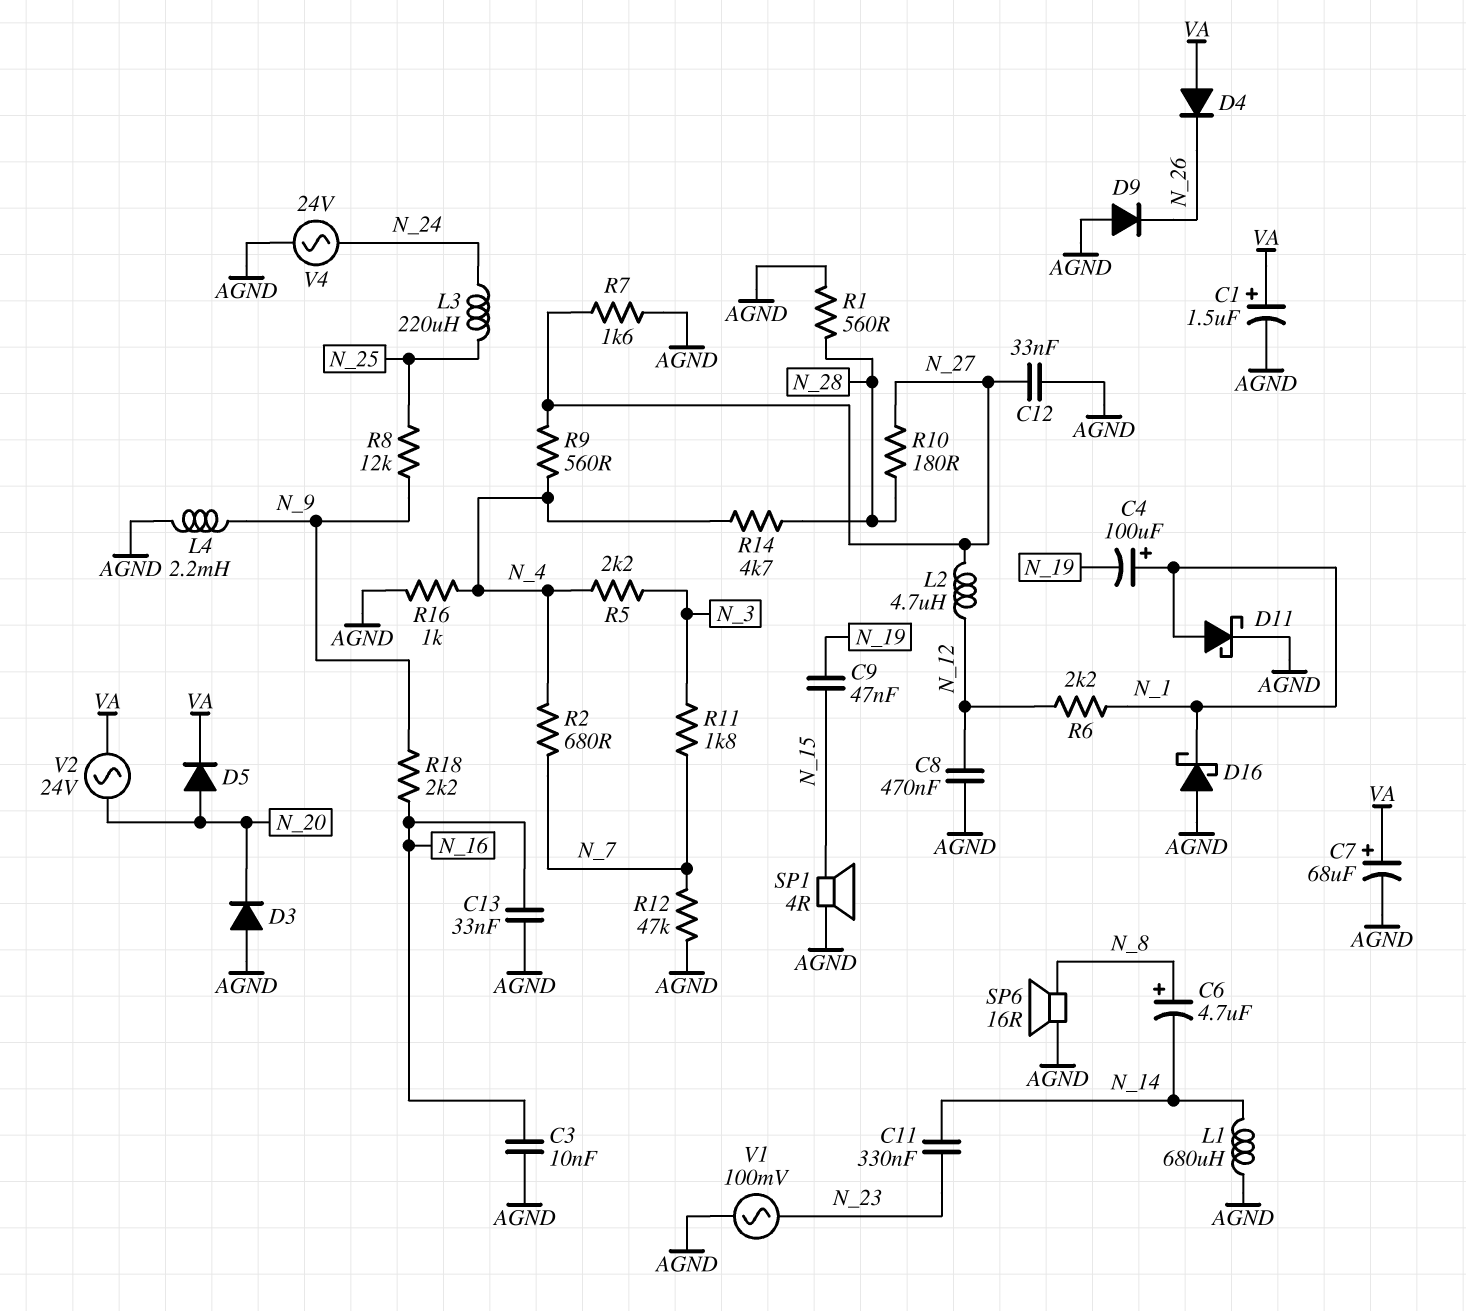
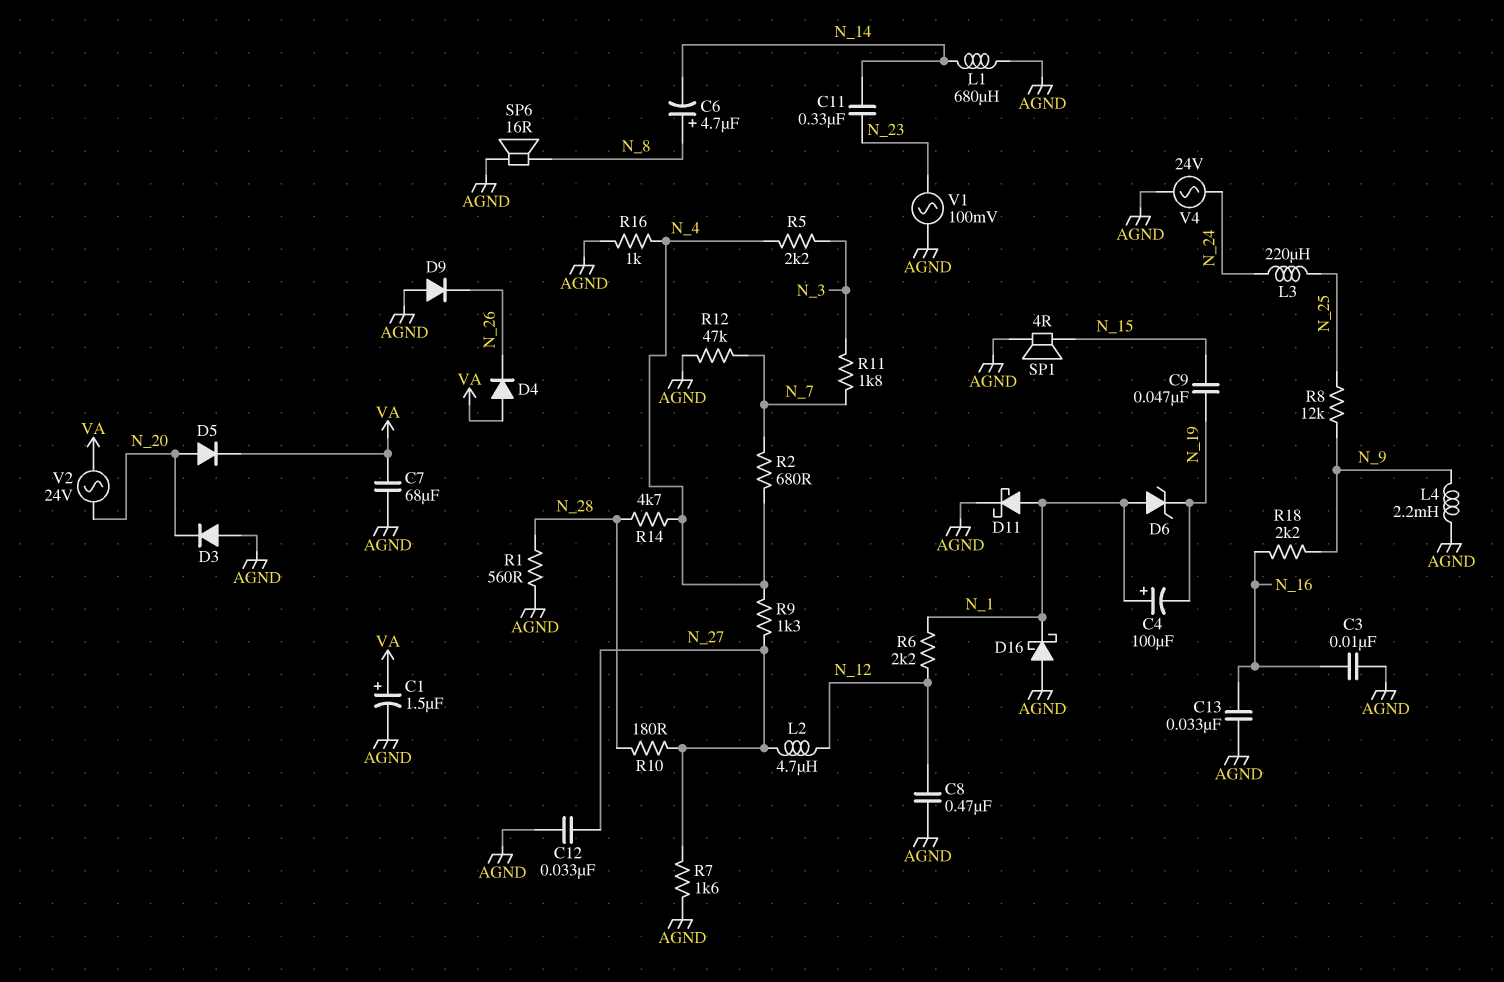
C7: 68uF (plus VA, minus AGND) -> 68uF (AGND, VA)
D6: none -> zener (A N_1, K N_19)
R9: 560 (N_4, N_27) -> 1.3k (N_4, N_27)

